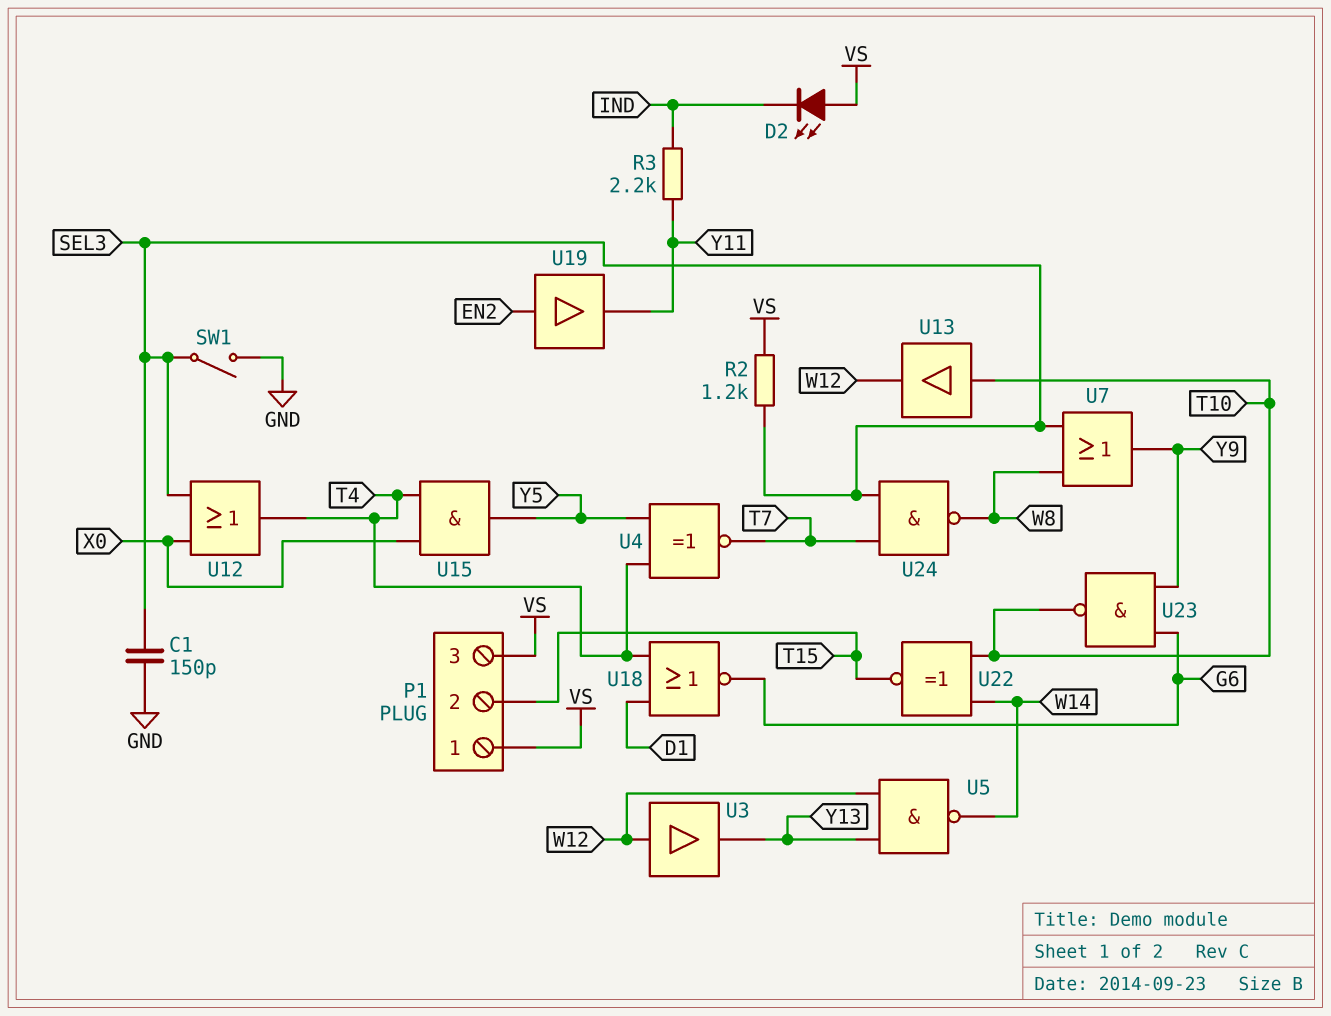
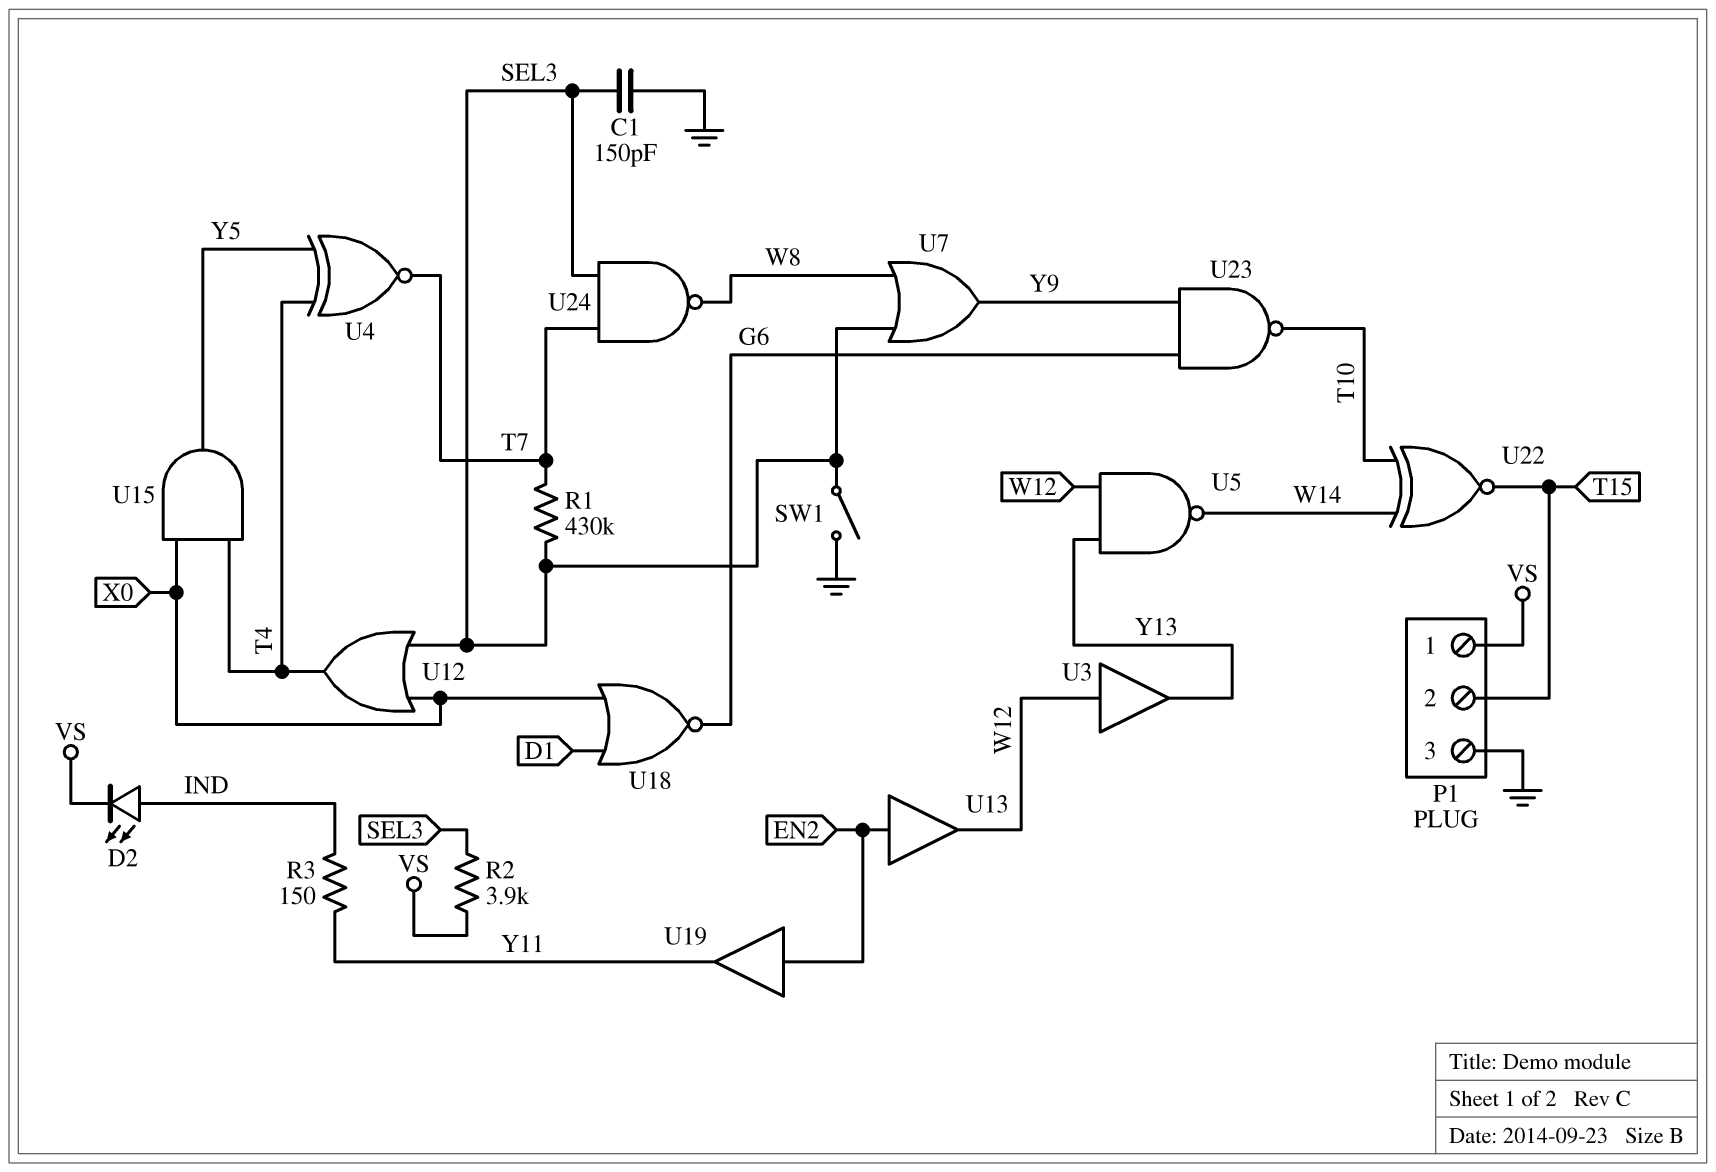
D2: LED (A VS, K IND) -> LED (A IND, K VS)
P1 pin 3: VS -> GND
R1: none -> 430k (SEL3, T7)
R2: 1.2k (SEL3, VS) -> 3.9k (SEL3, VS)
R3: 2.2k (IND, Y11) -> 150 (IND, Y11)
U13: buffer (in T10, out W12) -> buffer (in EN2, out W12)
U18: NOR (in D1, in T4, out G6) -> NOR (in D1, in X0, out G6)

